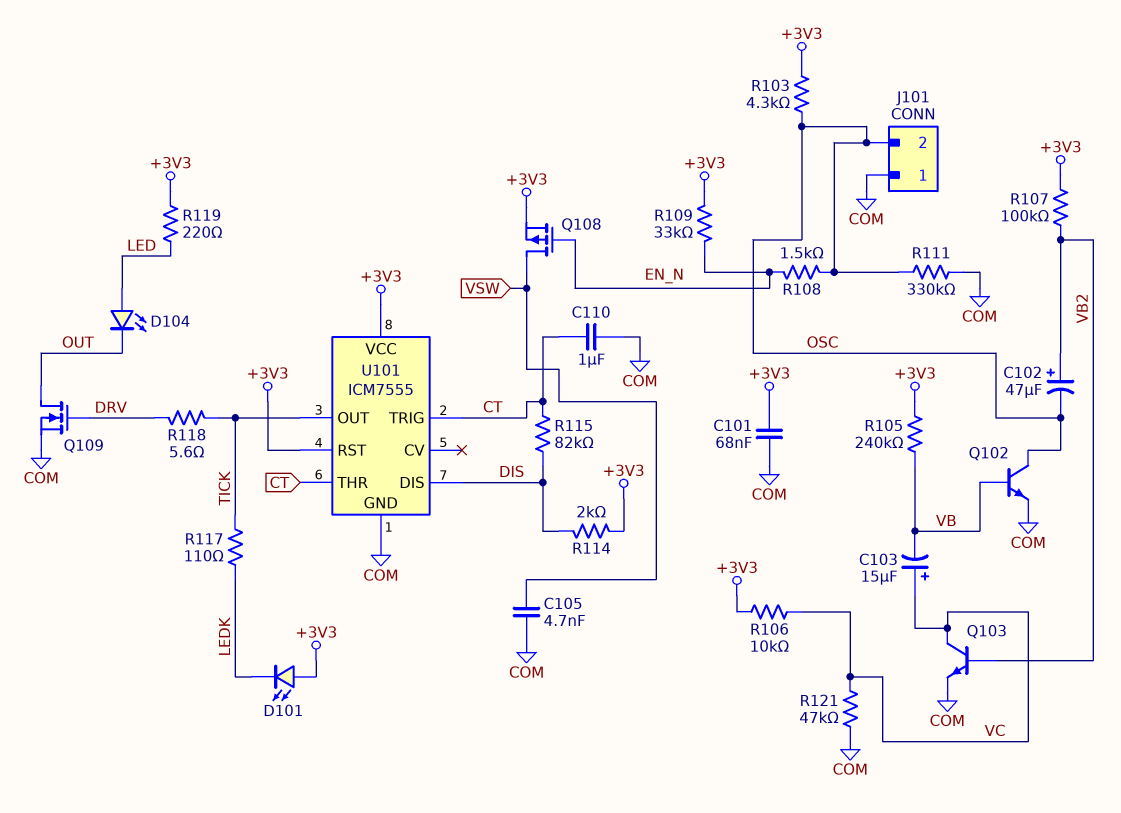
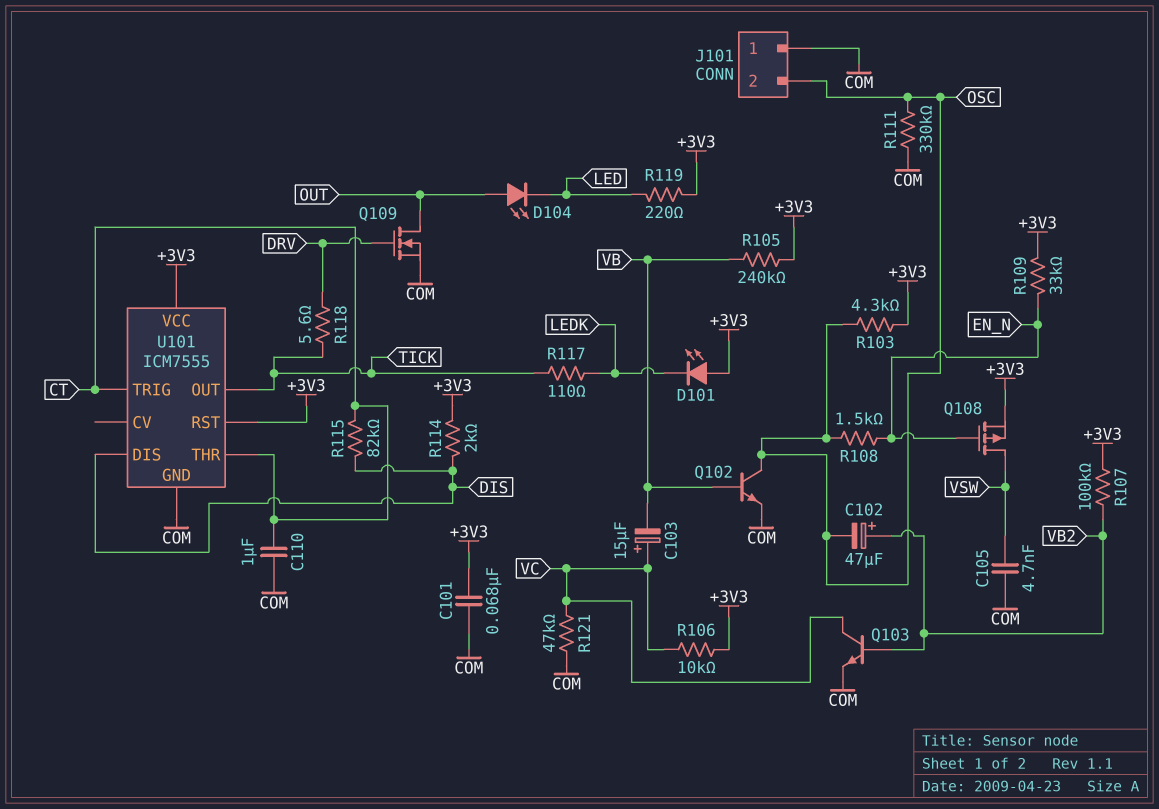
D104: LED (A LED, K OUT) -> LED (A OUT, K LED)

